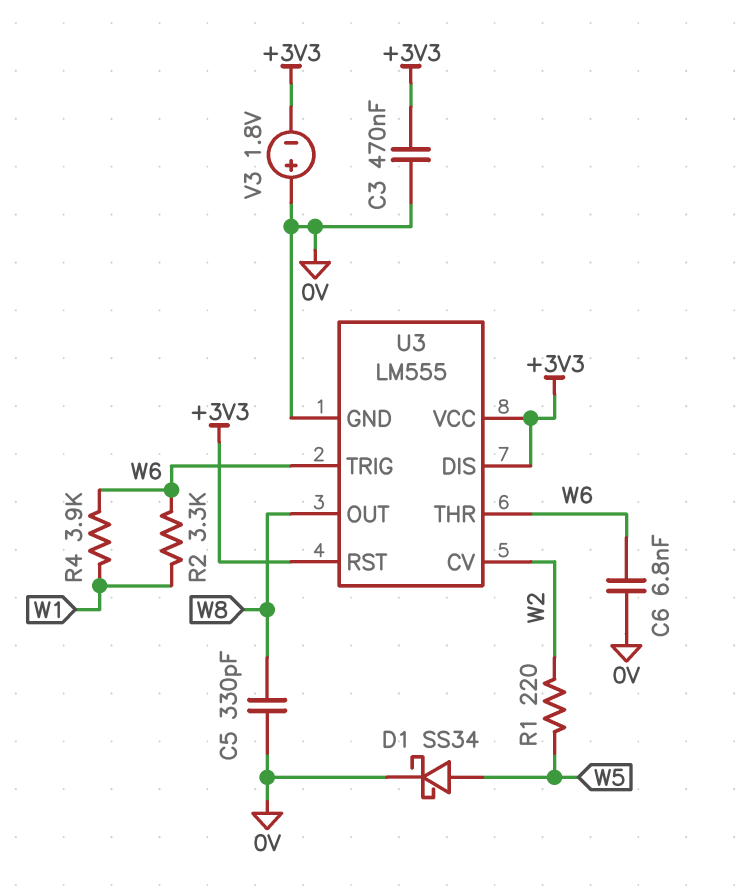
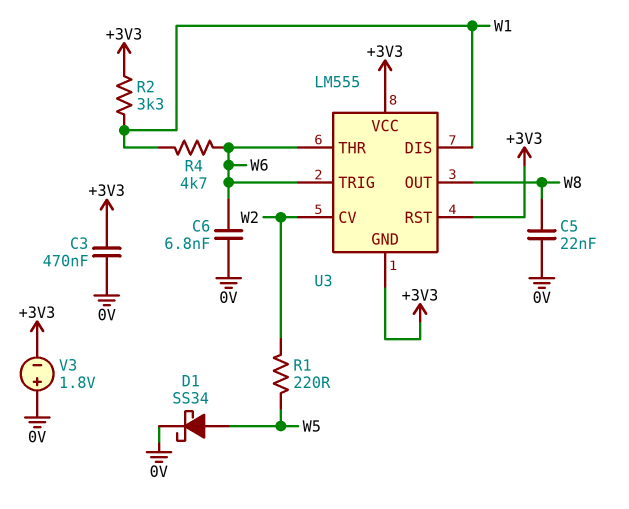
C5: 330pF (0V, W8) -> 22nF (0V, W8)
R2: 3.3k (W1, W6) -> 3.3k (+3V3, W1)
R4: 3.9k (W1, W6) -> 4.7k (W1, W6)
U3 pin DIS: +3V3 -> W1
U3 pin GND: 0V -> +3V3

